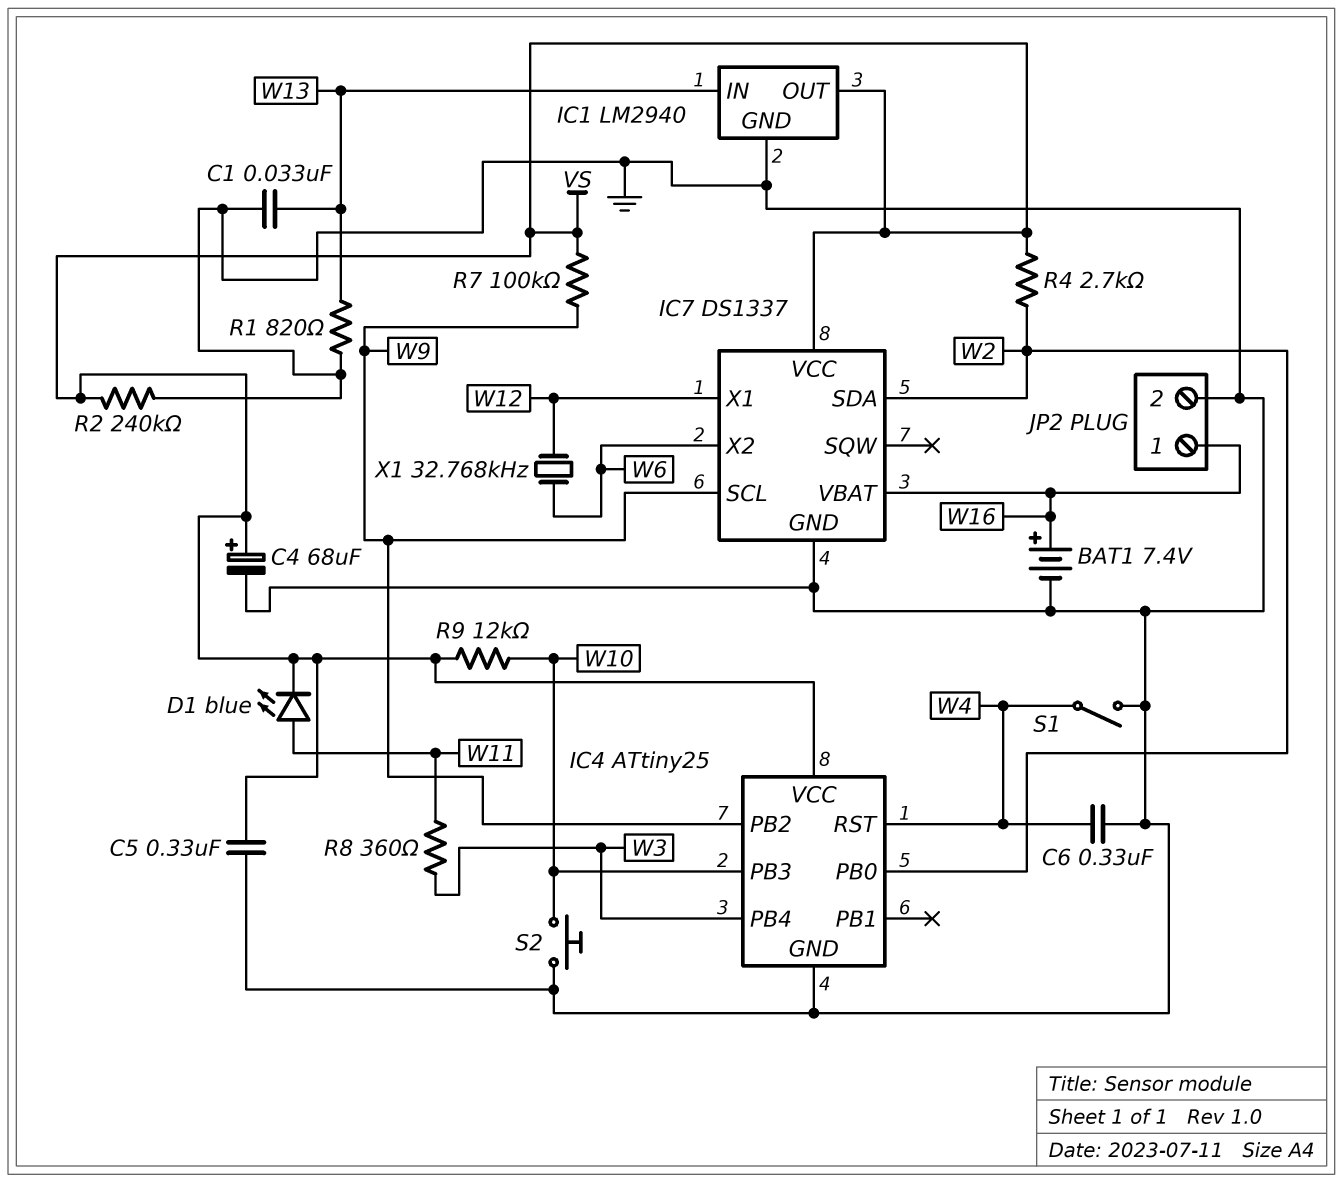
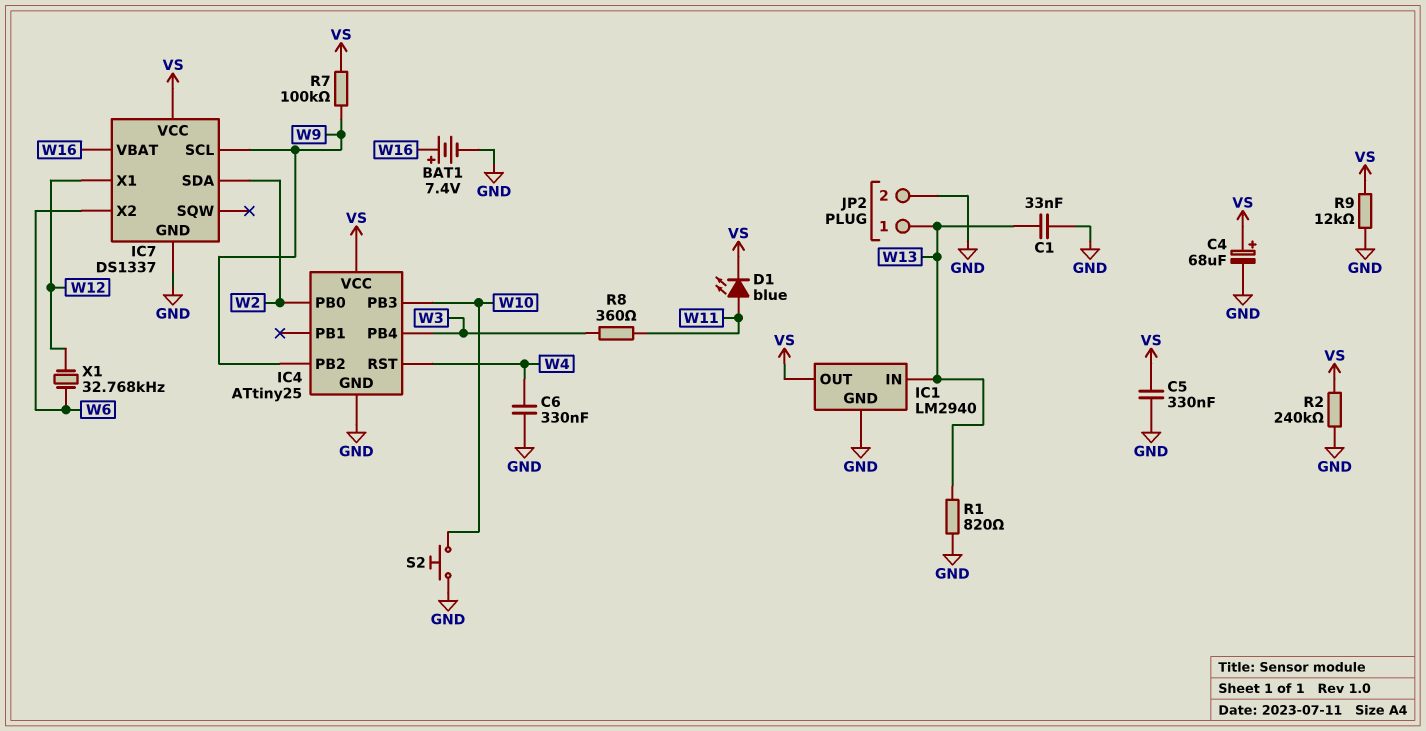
JP2 pin 1: W16 -> W13
R4: 2.7k (VS, W2) -> none
R9: 12k (VS, W10) -> 12k (GND, VS)
S1: switch (GND, W4) -> none

